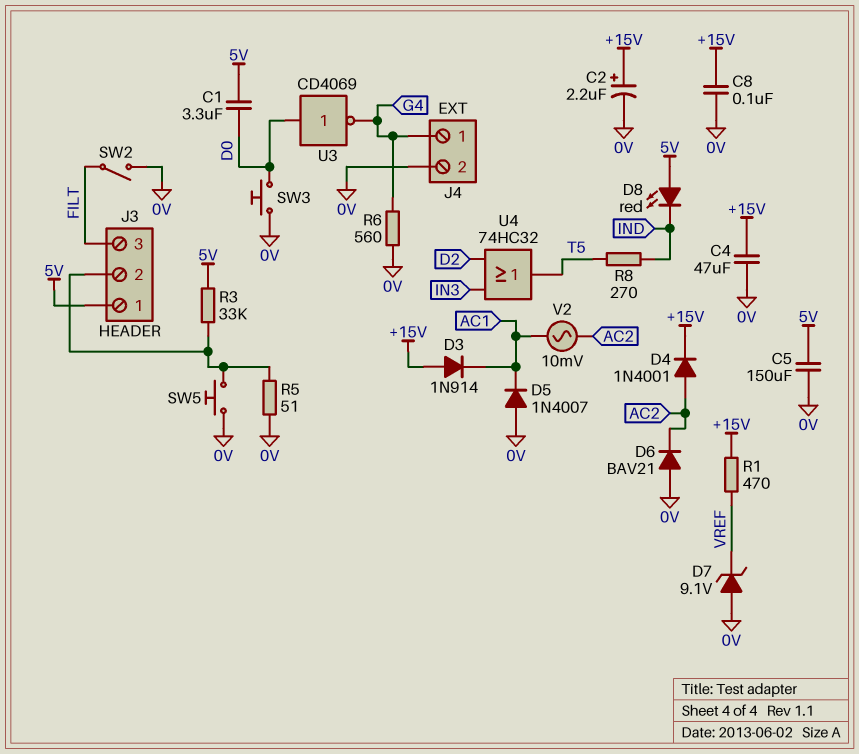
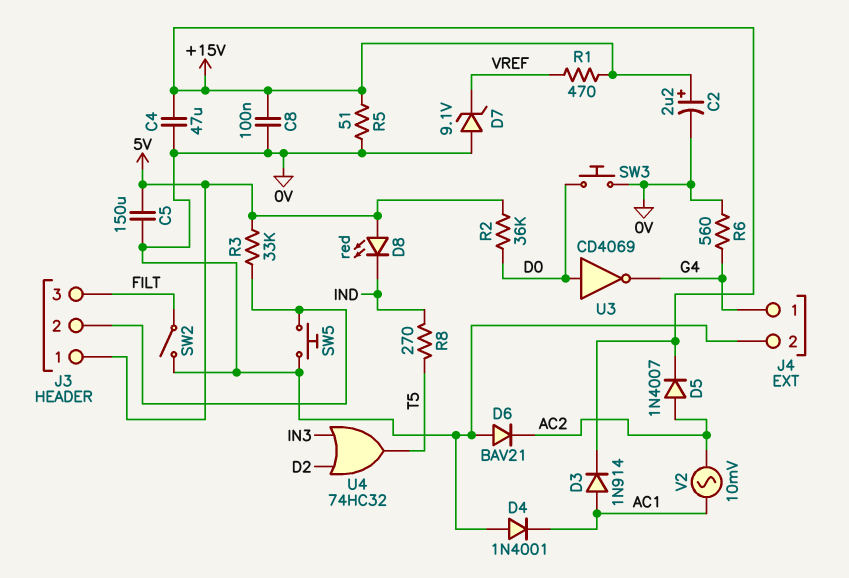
C1: 3.3uF (5V, D0) -> none
D3: diode 1N914 (A +15V, K AC1) -> diode 1N914 (A AC1, K +15V)
D4: diode 1N4001 (A AC2, K +15V) -> diode 1N4001 (A 0V, K AC1)
D5: diode 1N4007 (A 0V, K AC1) -> diode 1N4007 (A AC2, K +15V)
R2: none -> 36k (5V, D0)
R5: 51 (0V, J3/2) -> 51 (+15V, 0V)

